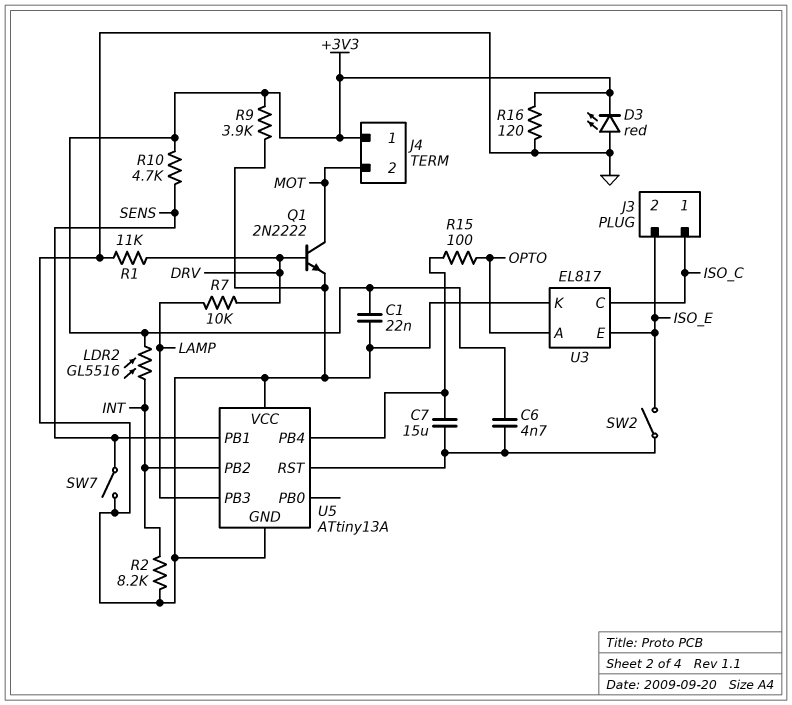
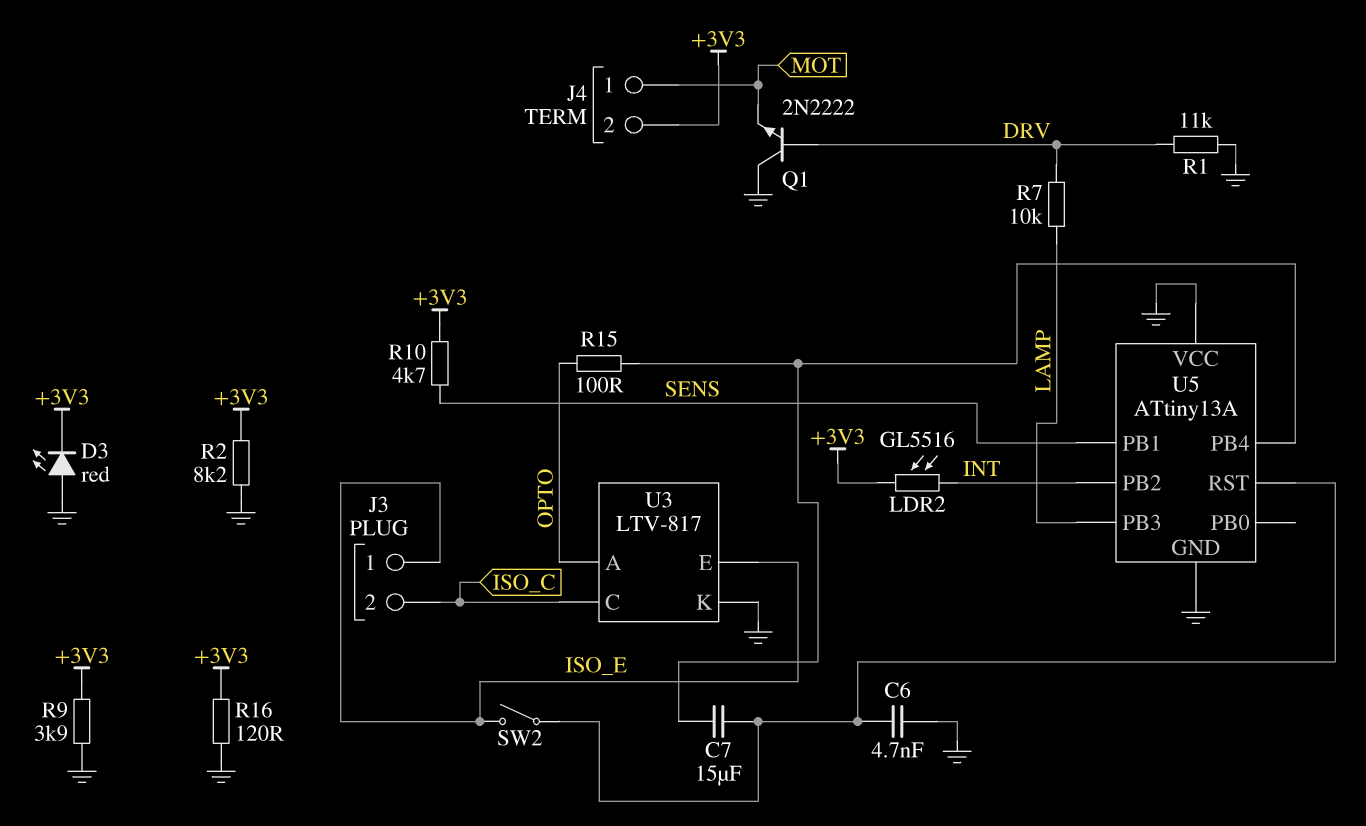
C1: 22nF (+3V3, GND) -> none
C6: 4.7nF (+3V3, U5/RST) -> 4.7nF (GND, U5/RST)
J3 pin 1: ISO_C -> ISO_E
J3 pin 2: ISO_E -> ISO_C
J4 pin 1: +3V3 -> MOT
J4 pin 2: MOT -> +3V3
Q1: NPN 2N2222 (B DRV, C MOT, E GND) -> NPN 2N2222 (B DRV, C GND, E MOT)
R2: 8.2k (GND, INT) -> 8.2k (+3V3, GND)
SW7: switch (GND, SENS) -> none
U3: EL817 -> LTV-817

